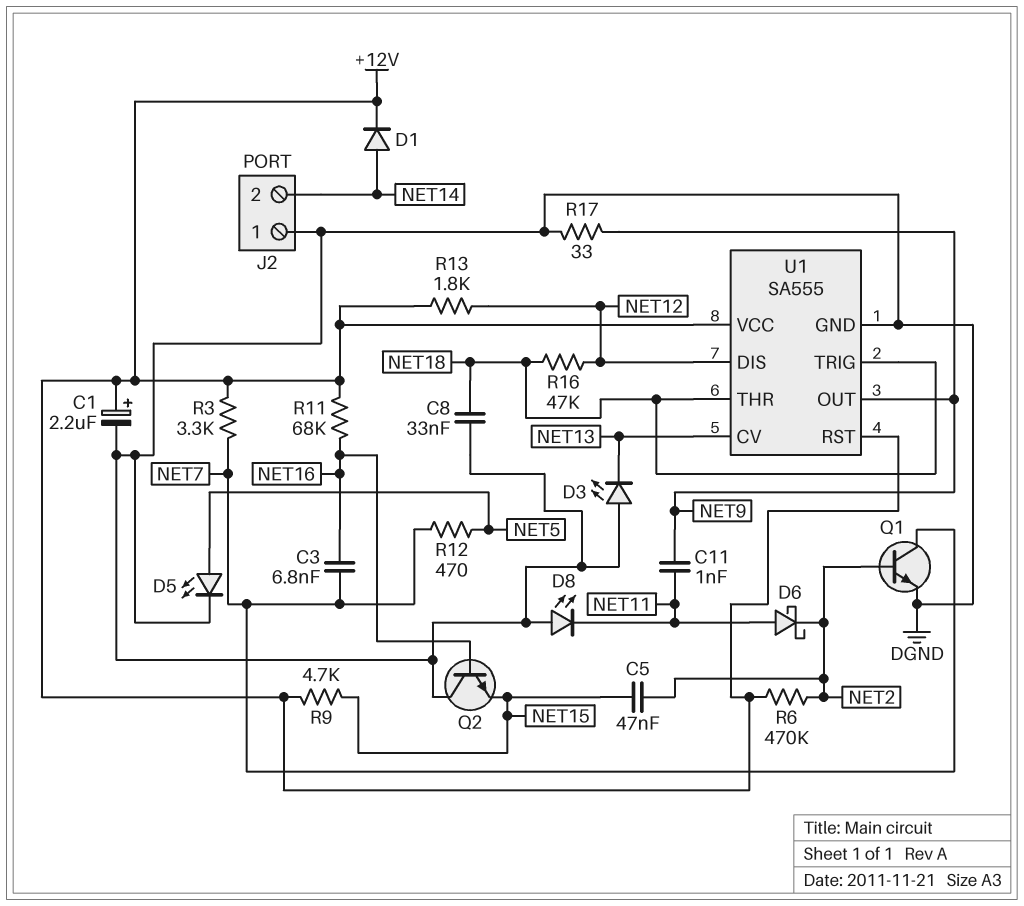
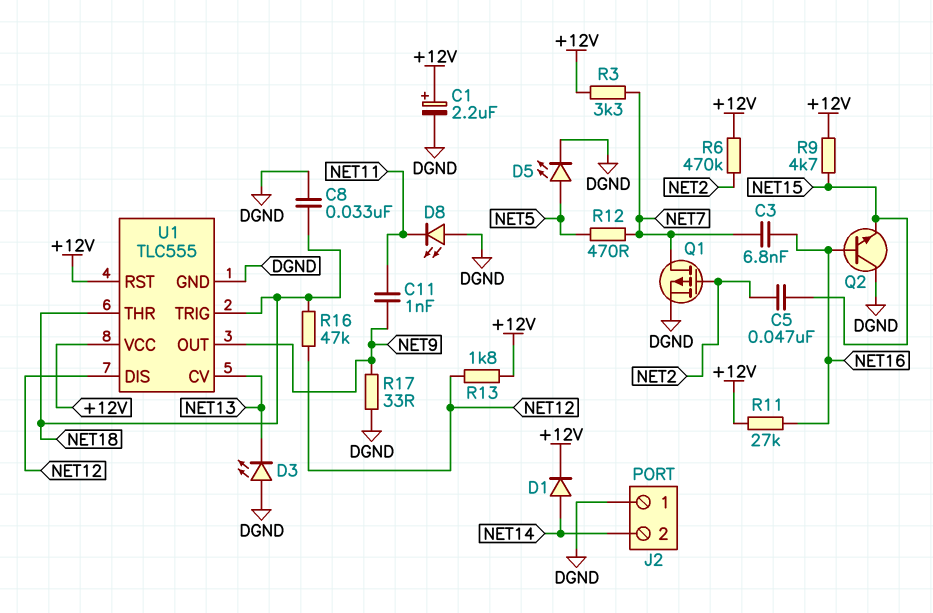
D6: schottky (A NET11, K NET2) -> none
Q1: NPN (B NET2, C NET7, E DGND) -> PMOS (G NET2, D NET7, S DGND)
R11: 68k (+12V, NET16) -> 27k (+12V, NET16)
U1: SA555 -> TLC555

